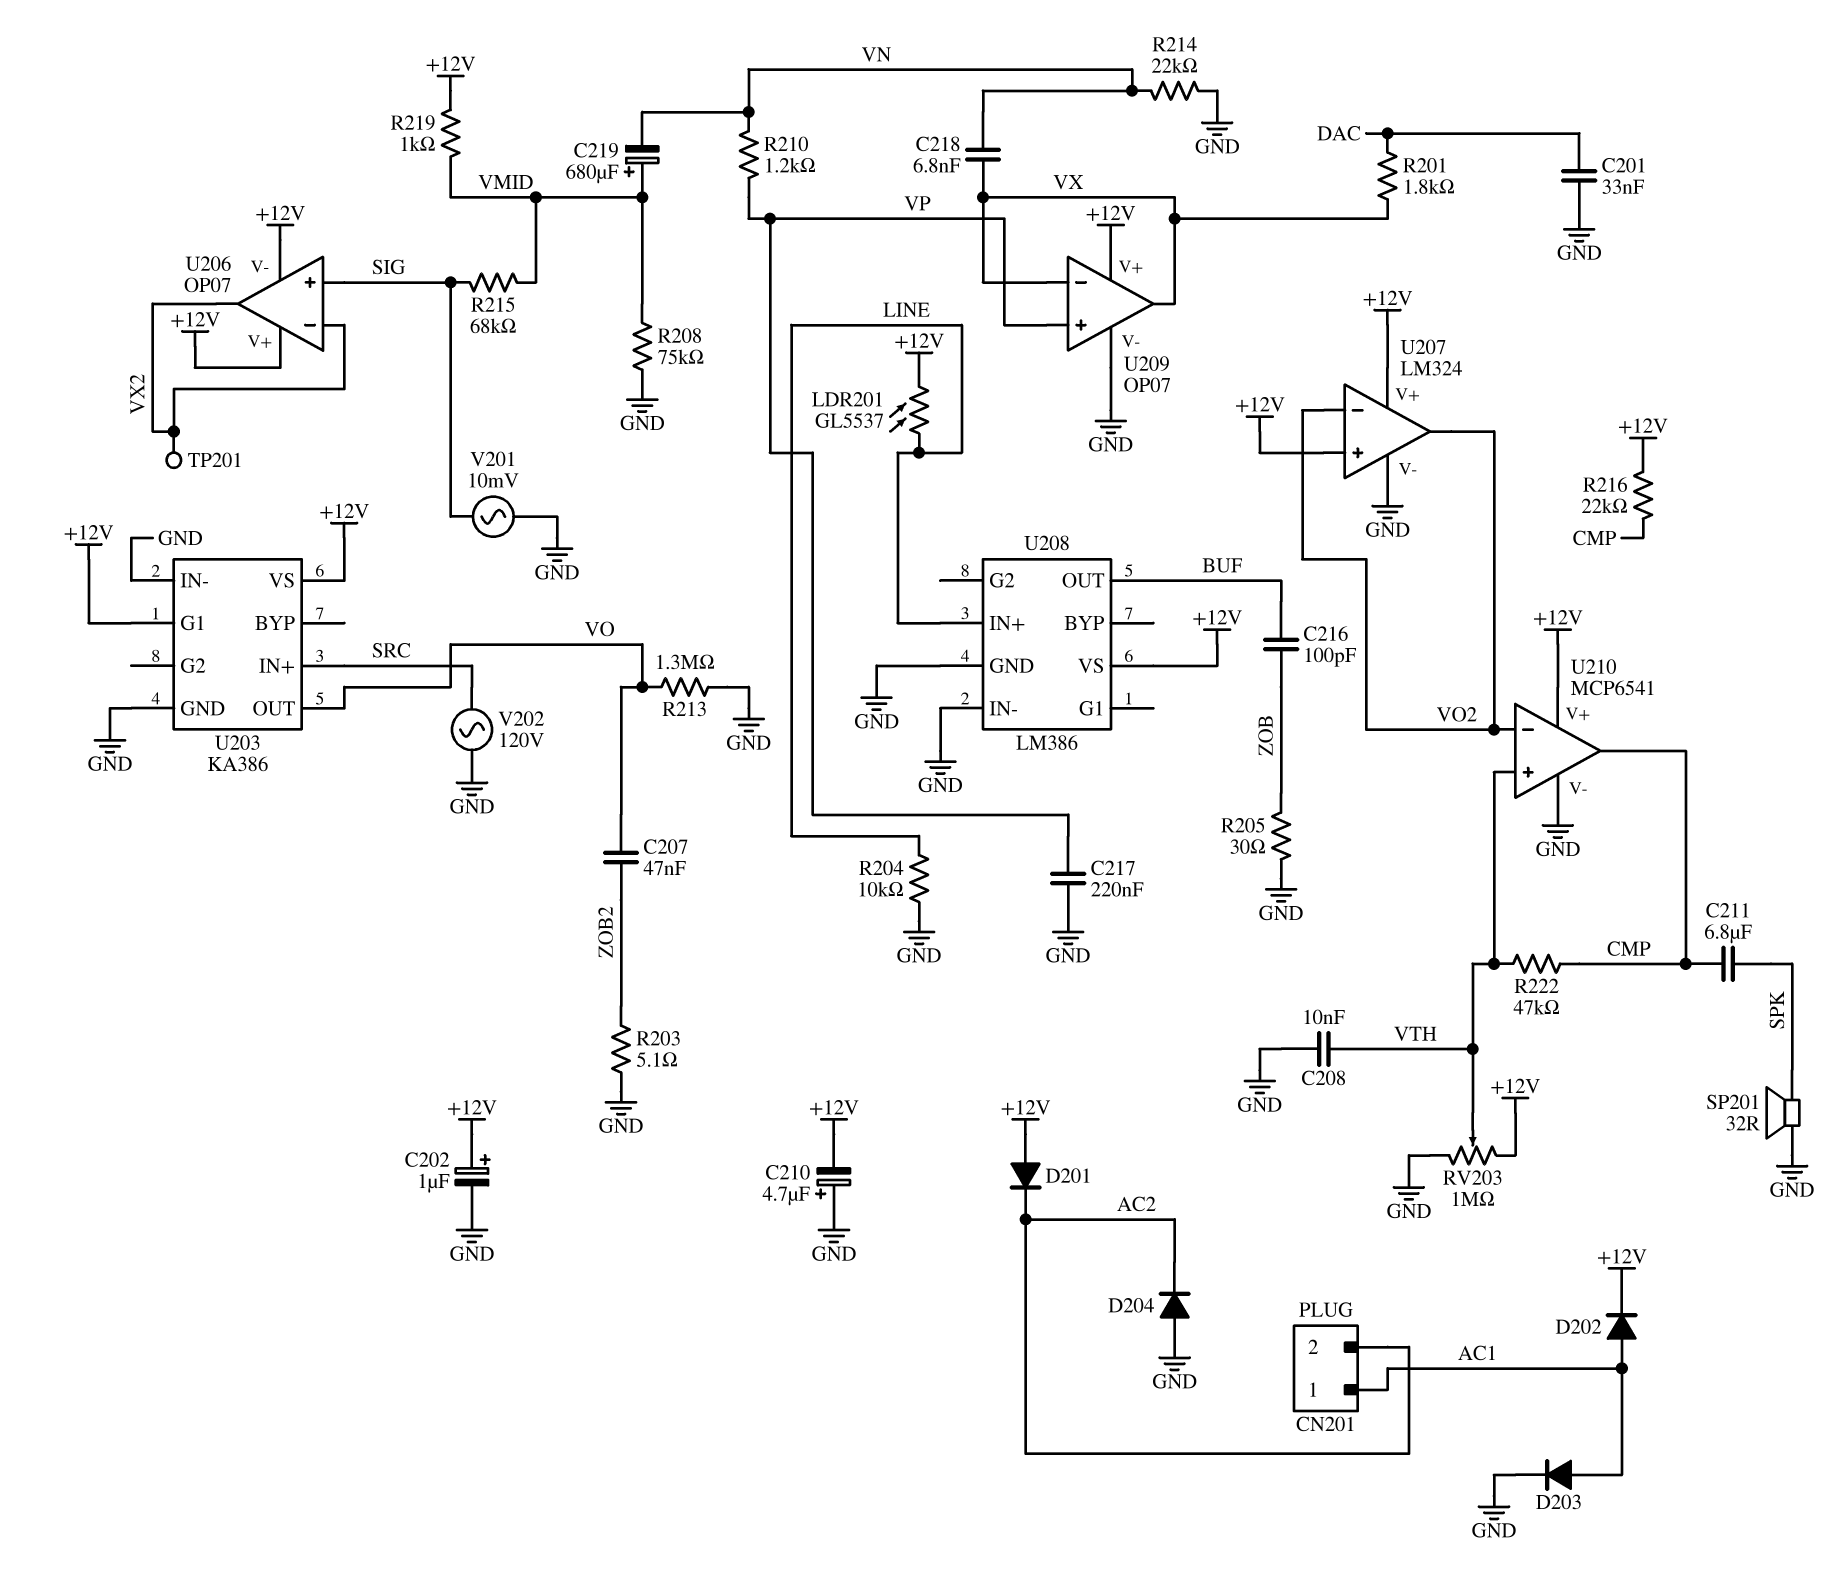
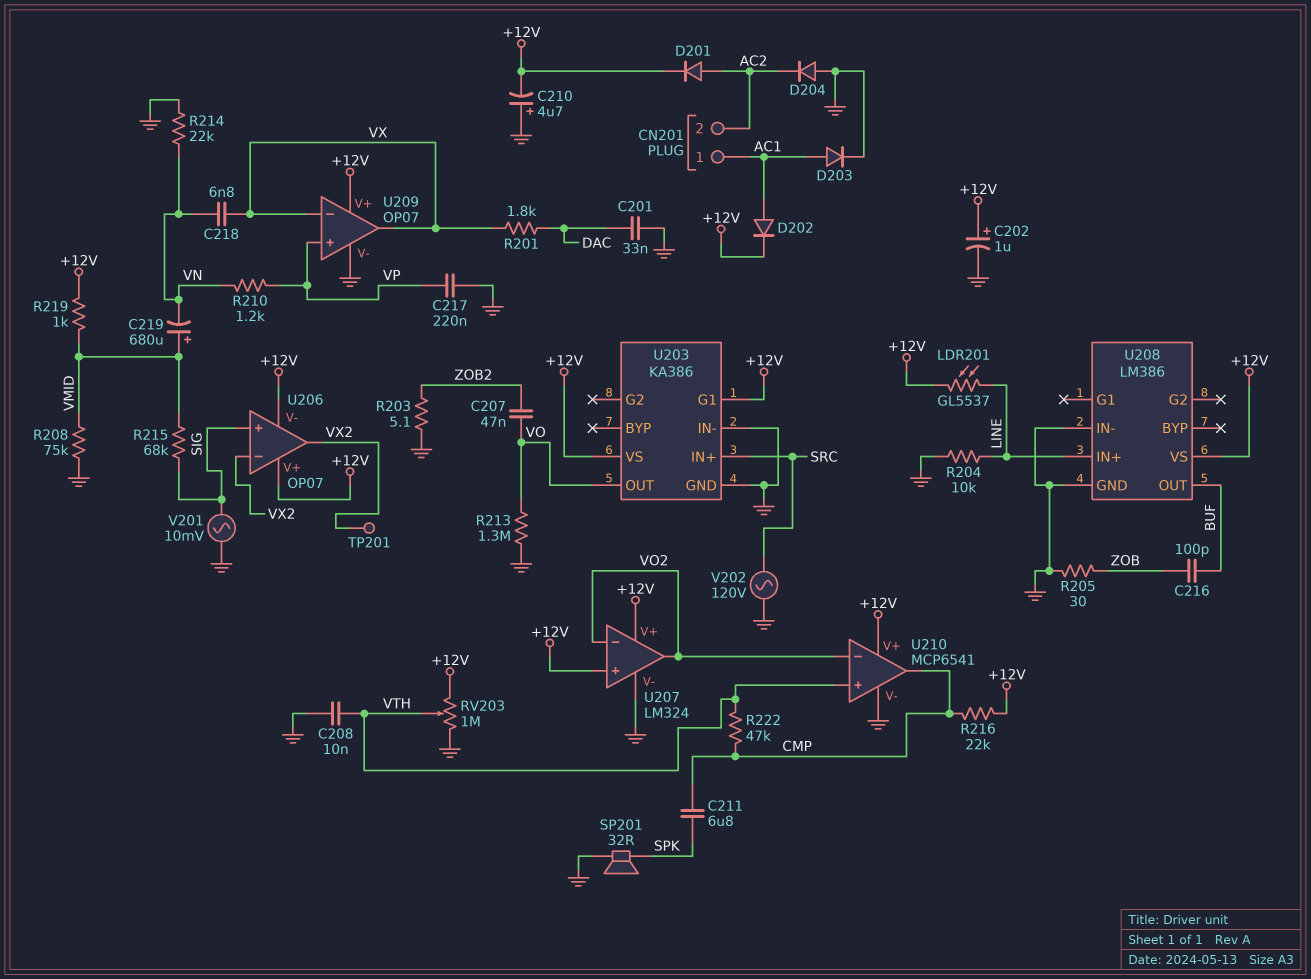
D201: diode (A +12V, K AC2) -> diode (A AC2, K +12V)

